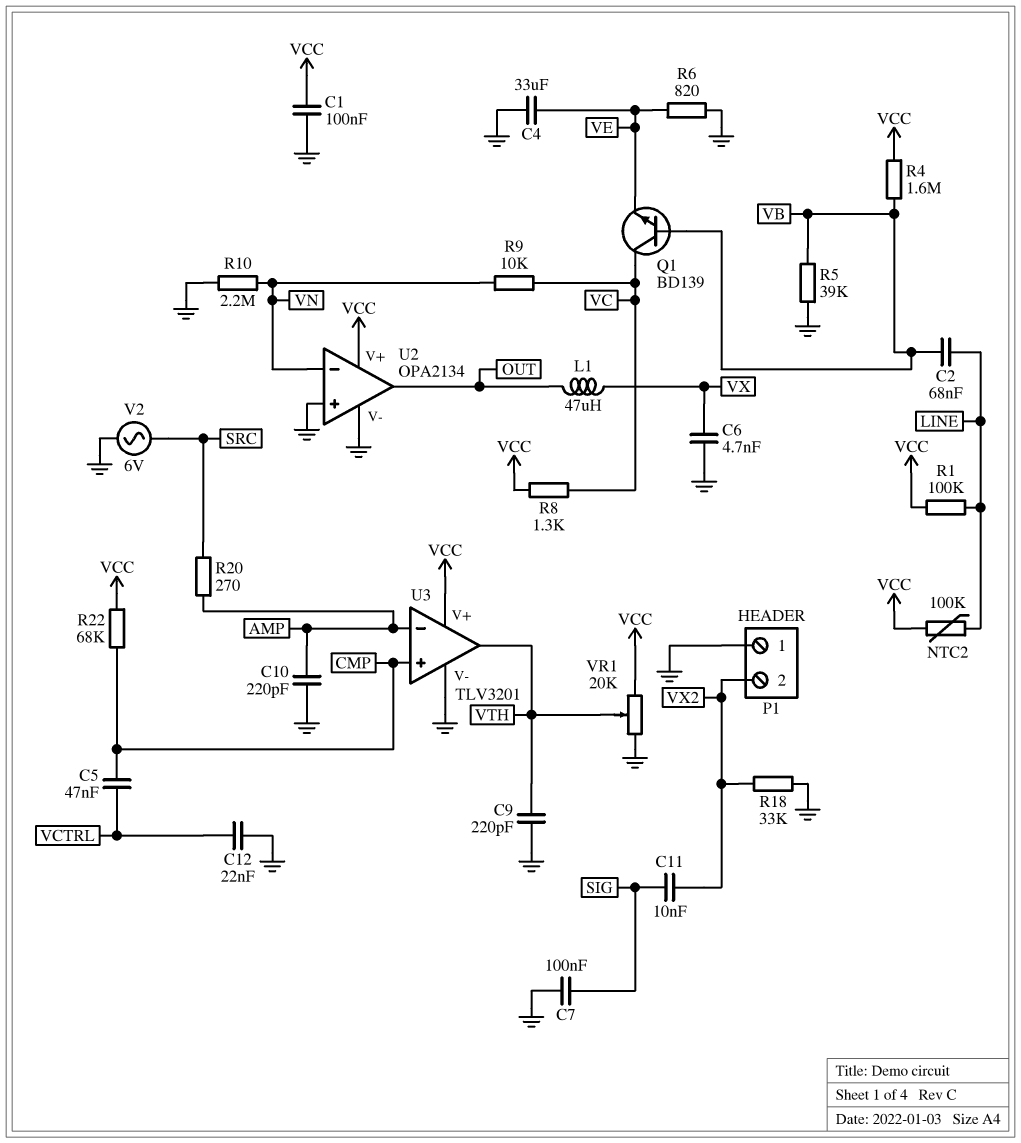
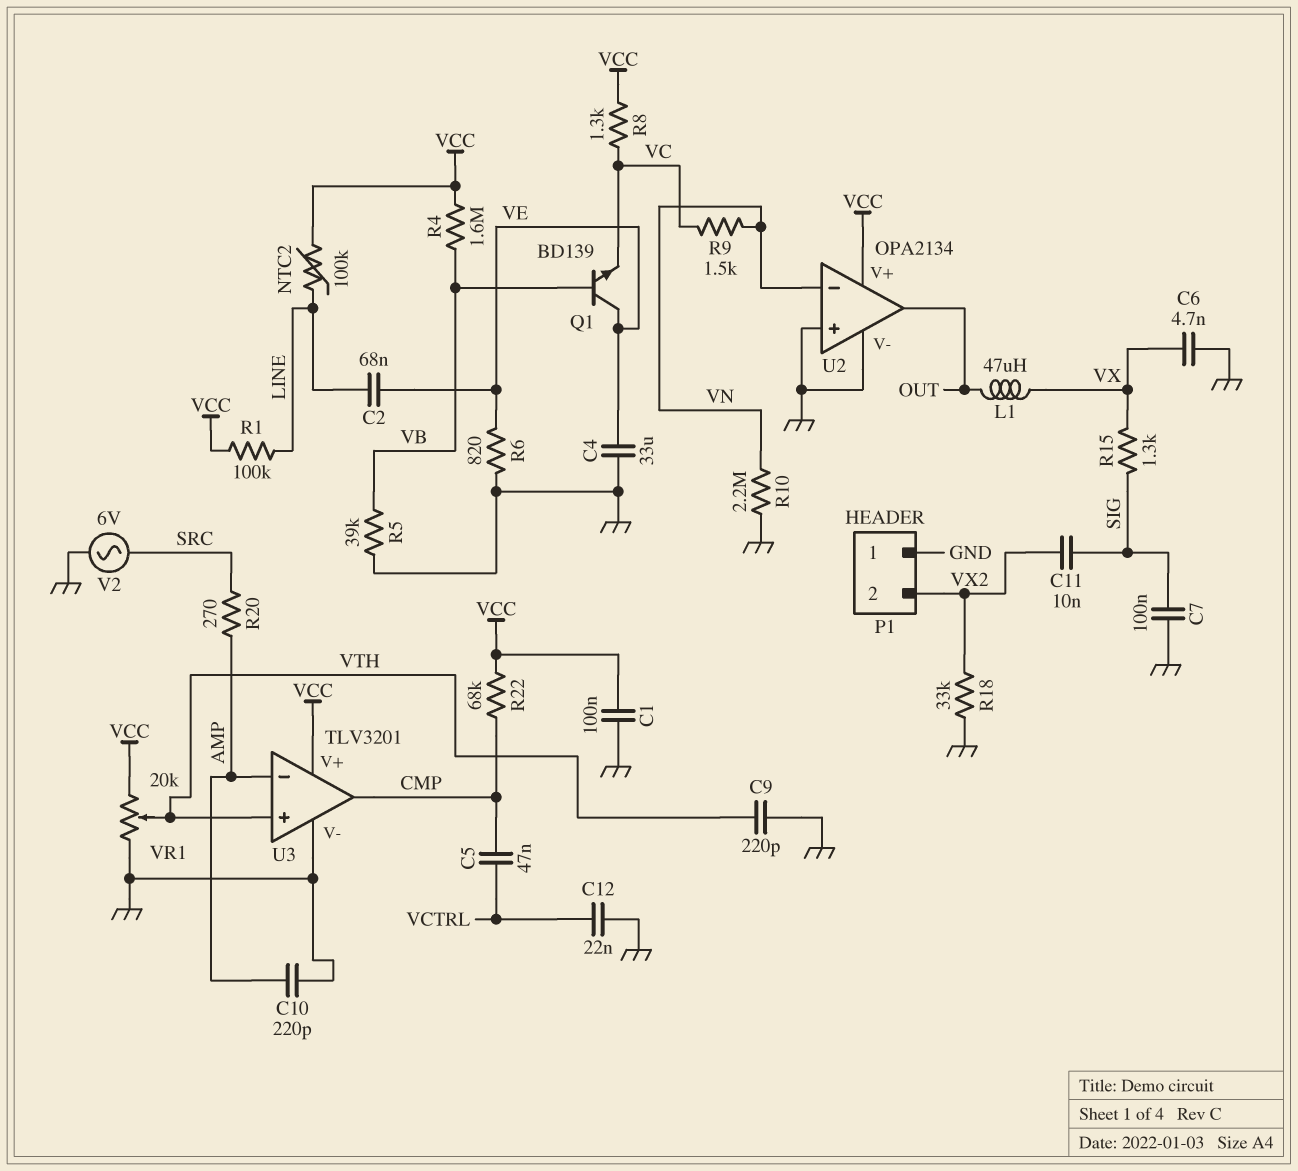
C2: 68nF (LINE, VB) -> 68nF (LINE, VE)
Q1: NPN BD139 (B VB, C VC, E VE) -> NPN BD139 (B VB, C VE, E VC)
R9: 10k (VC, VN) -> 1.5k (VC, VN)
R15: none -> 1.3k (SIG, VX)
U3 pin in+: CMP -> VTH
U3 pin out: VTH -> CMP

